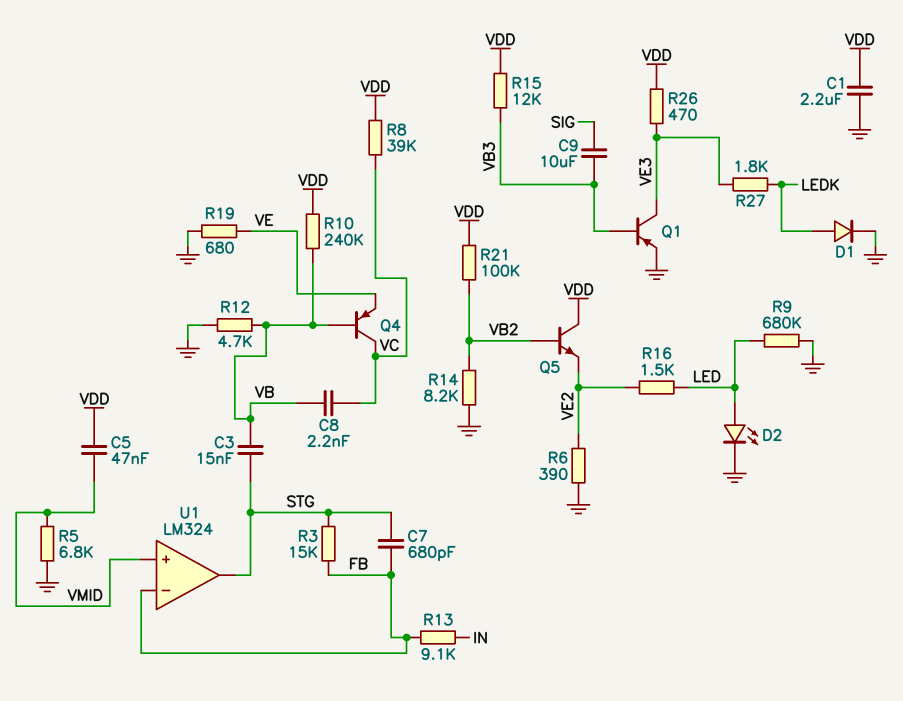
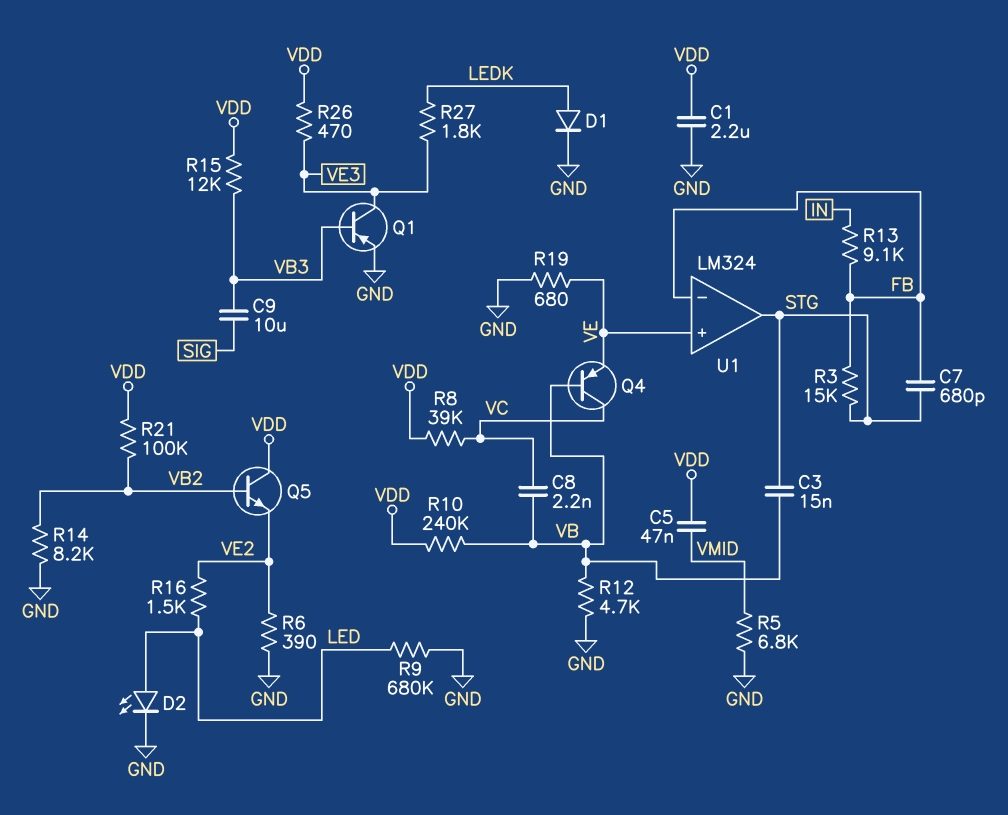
U1 pin in+: VMID -> VE

